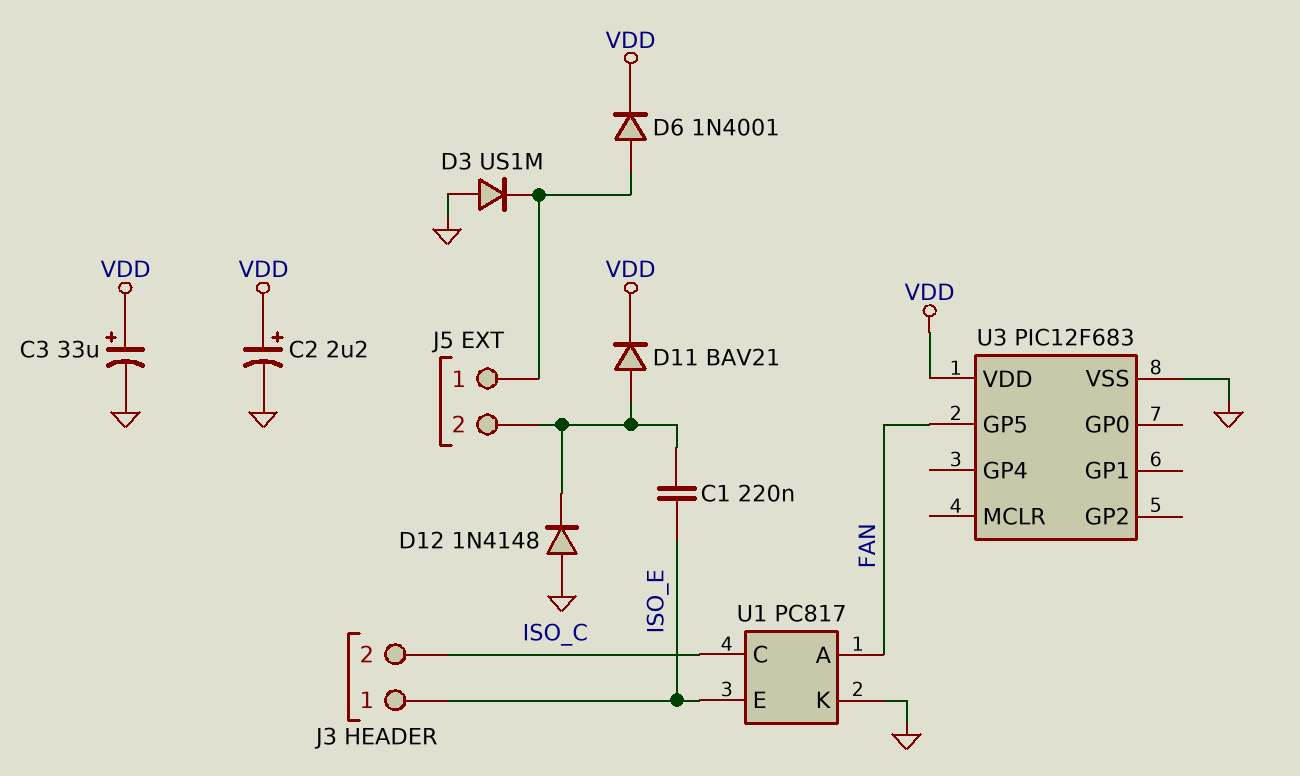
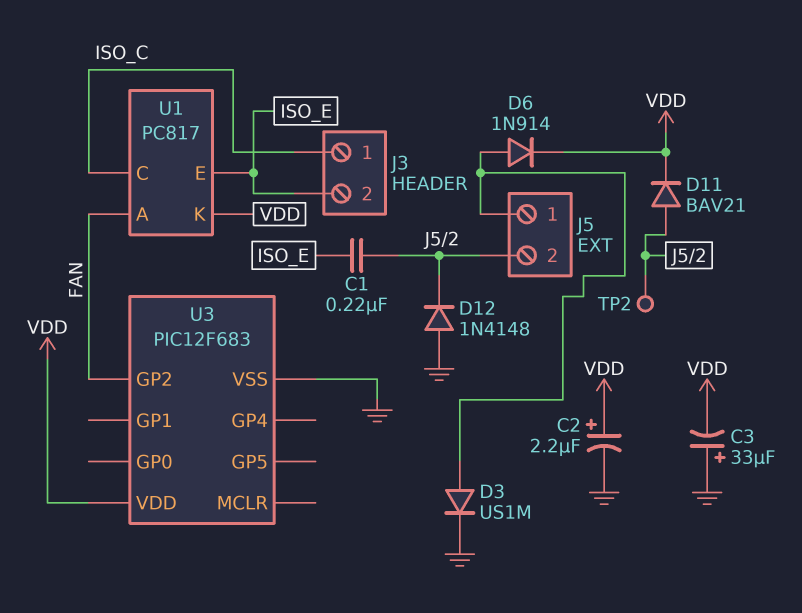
C3: 33uF (plus VDD, minus GND) -> 33uF (plus GND, minus VDD)
D3: diode US1M (A GND, K J5/1) -> diode US1M (A J5/1, K GND)
D6: diode 1N4001 (A J5/1, K VDD) -> diode 1N914 (A J5/1, K VDD)
J3 pin 1: ISO_E -> ISO_C
J3 pin 2: ISO_C -> ISO_E
TP2: none -> test point (J5/2)
U1 pin K: GND -> VDD
U3 pin GP2: none -> FAN
U3 pin GP5: FAN -> none

